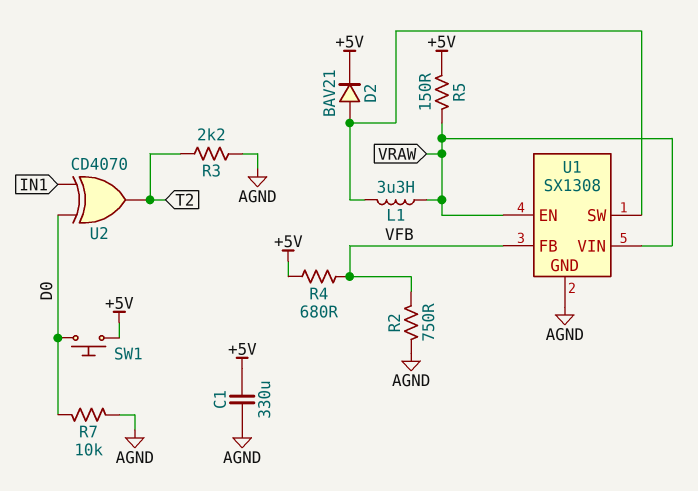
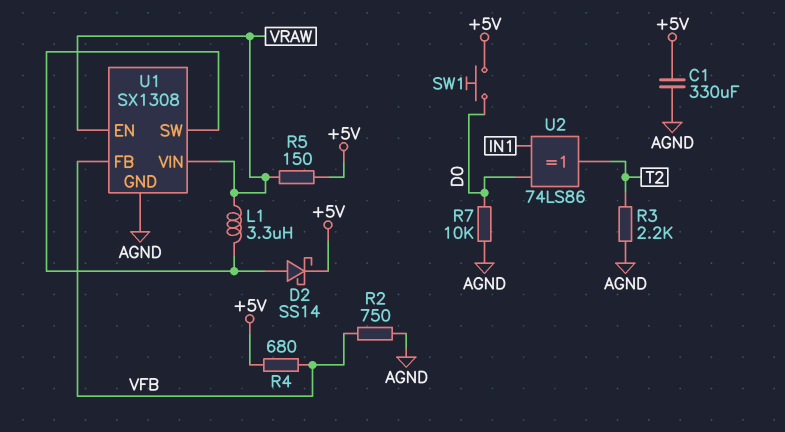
D2: diode BAV21 (A U1/SW, K +5V) -> schottky SS14 (A U1/SW, K +5V)
U2: XOR CD4070 (in D0, in IN1, out T2) -> XOR 74LS86 (in D0, in IN1, out T2)

